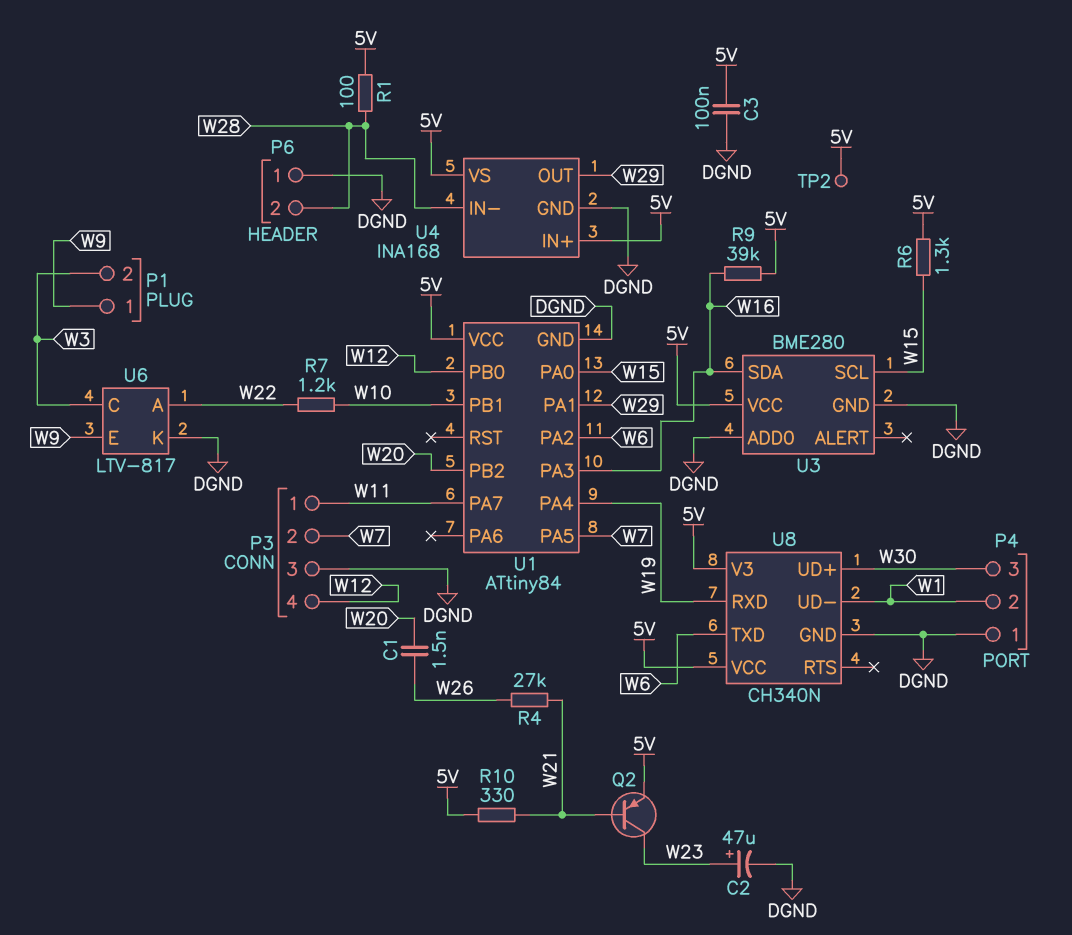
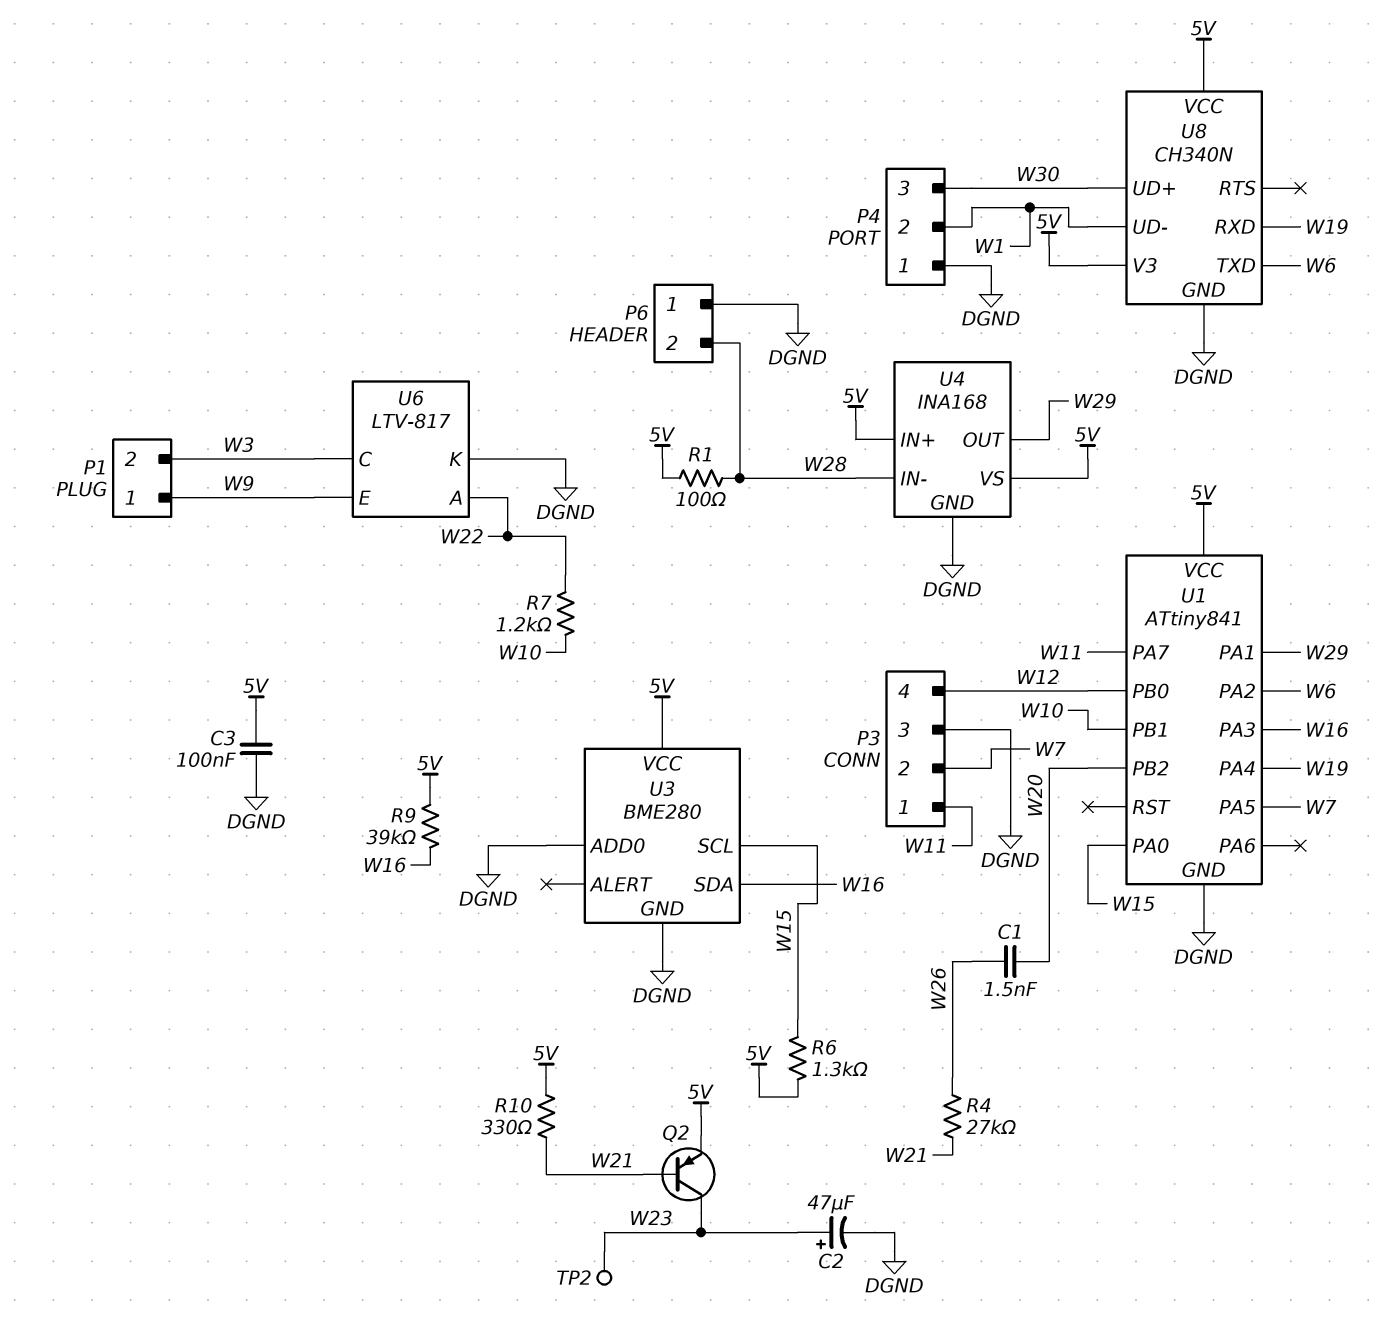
TP2: test point (5V) -> test point (W23)
U1: ATtiny84 -> ATtiny841

